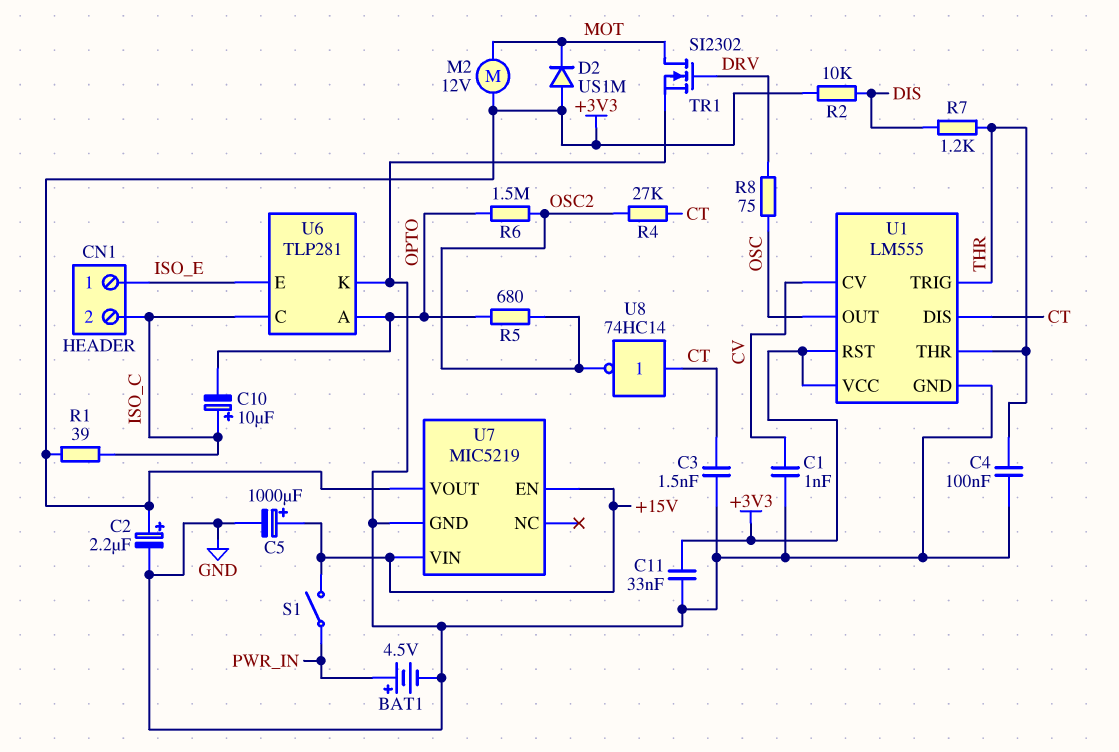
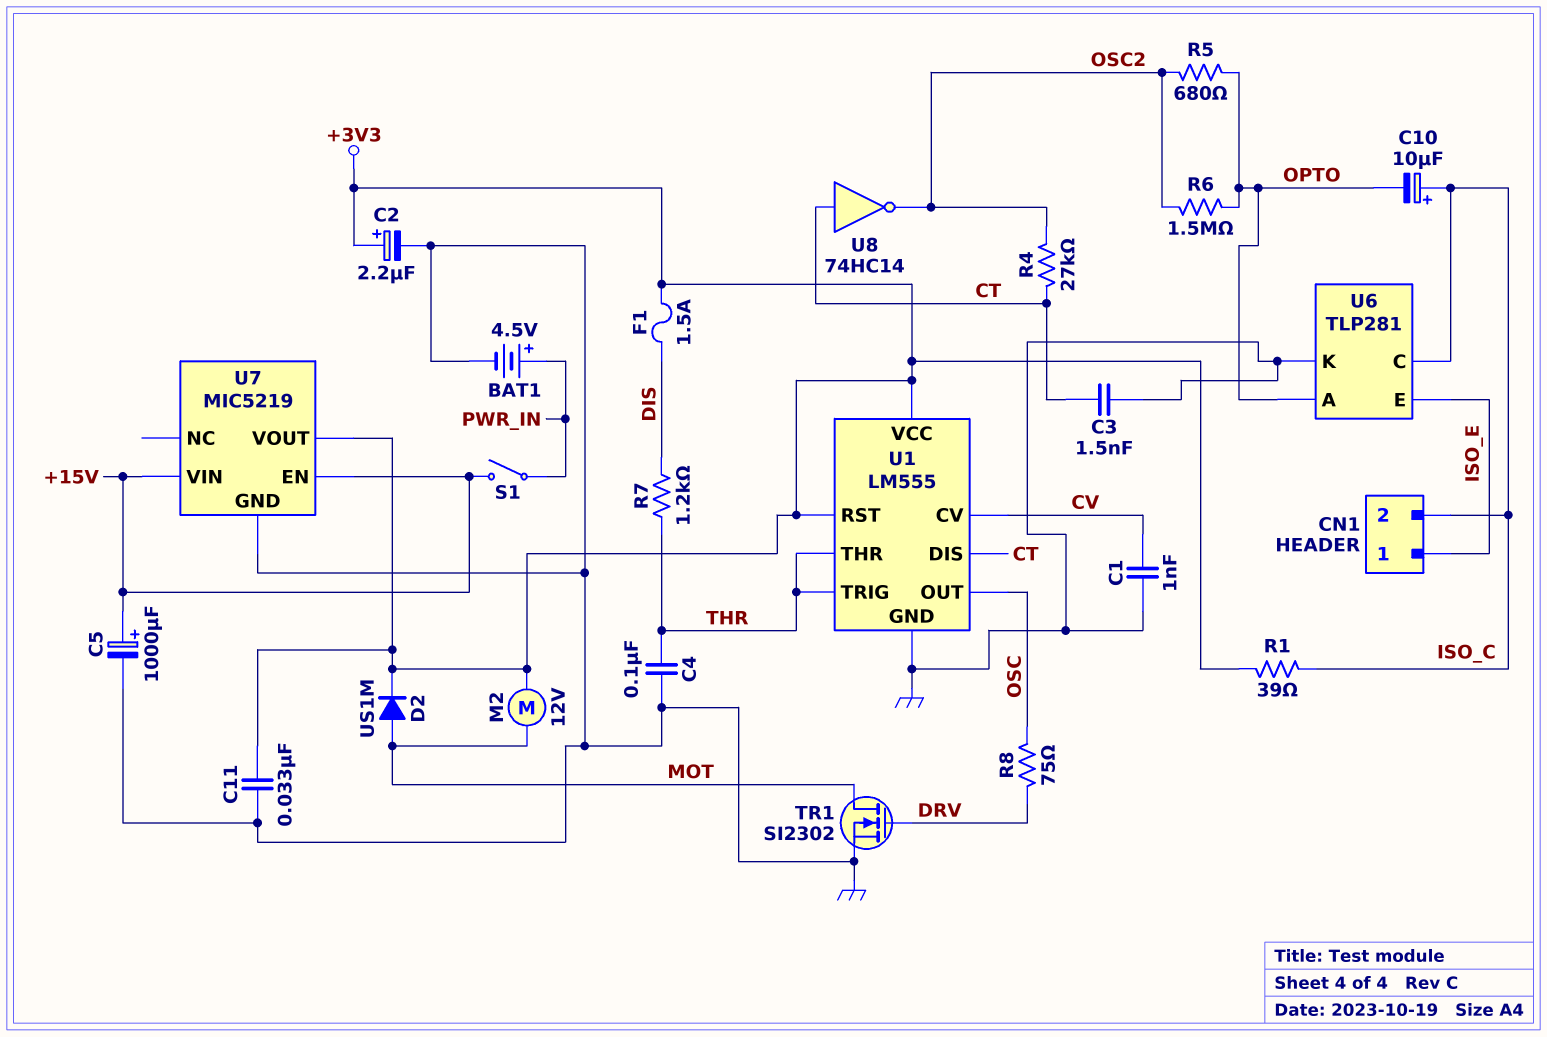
D2: diode US1M (A +3V3, K MOT) -> diode US1M (A MOT, K +3V3)
F1: none -> 1.5A (+3V3, DIS)
R2: 10k (+3V3, DIS) -> none

